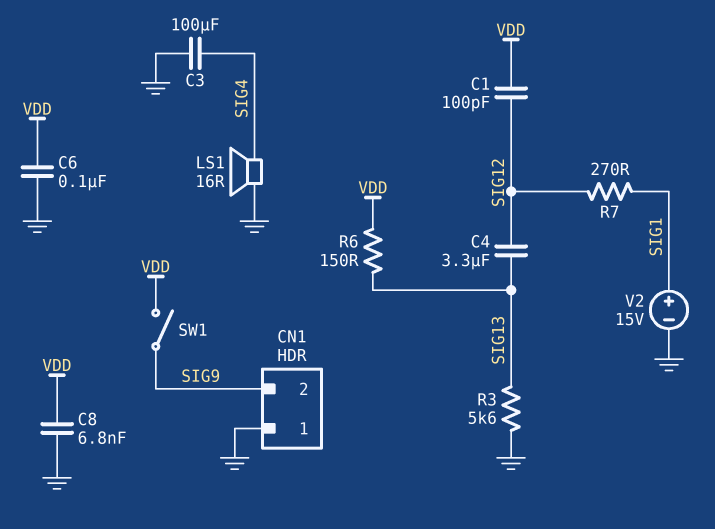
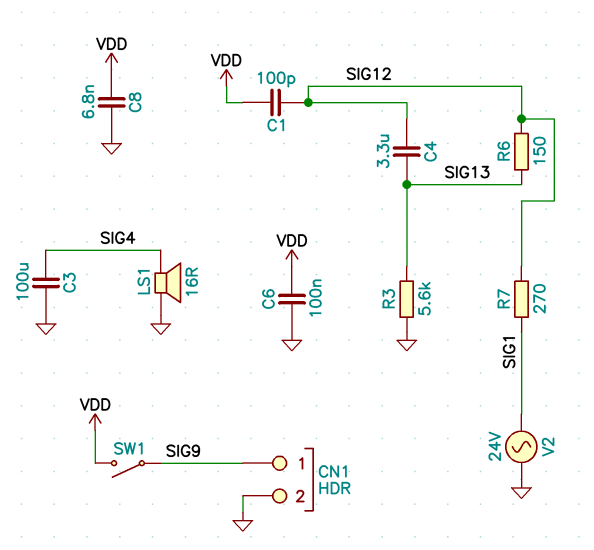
CN1 pin 1: GND -> SIG9
CN1 pin 2: SIG9 -> GND
R6: 150 (SIG13, VDD) -> 150 (SIG12, SIG13)
V2: 15V (plus SIG1, minus GND) -> AC 24V (GND, SIG1)

